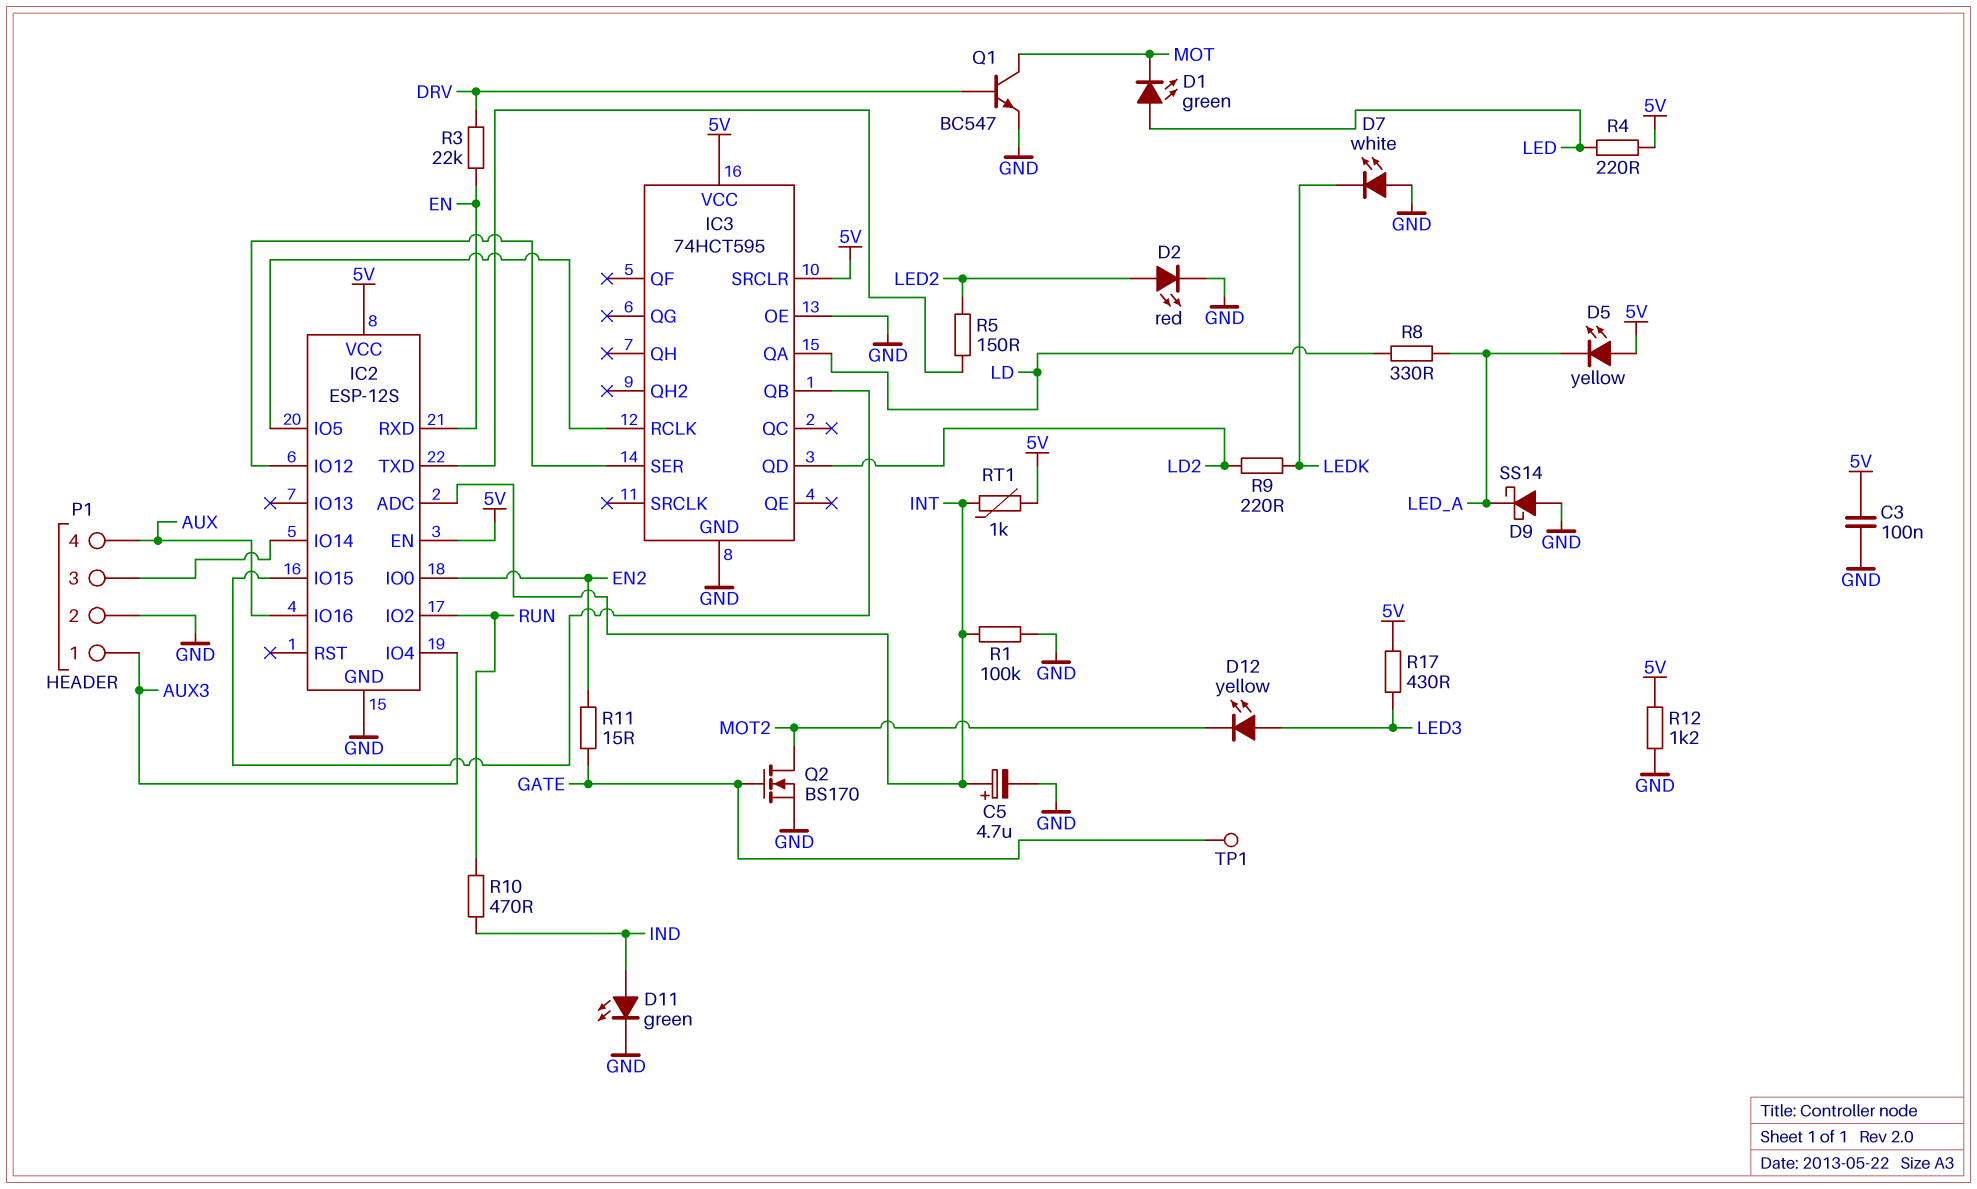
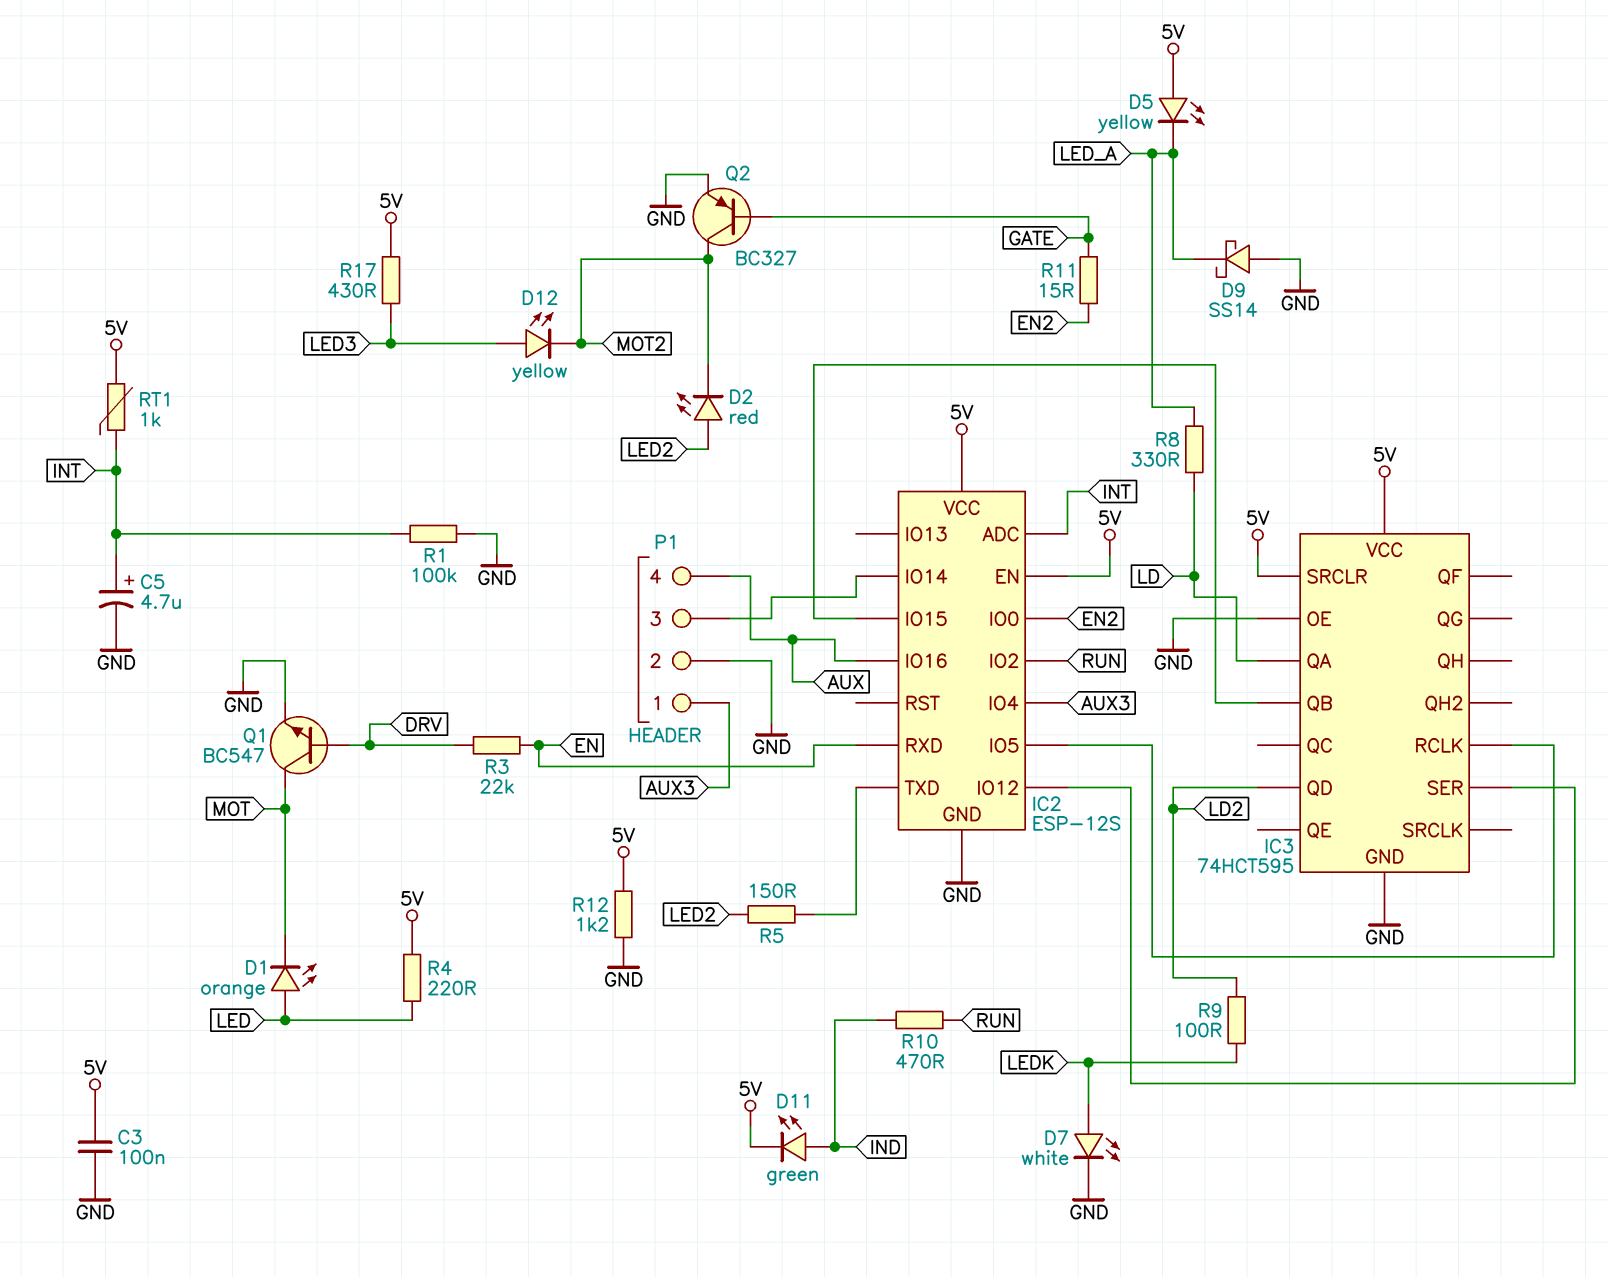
D1: LED green (A LED, K MOT) -> LED orange (A LED, K MOT)
D2: LED red (A LED2, K GND) -> LED red (A LED2, K MOT2)
D7: LED white (A GND, K LEDK) -> LED white (A LEDK, K GND)
D11: LED green (A IND, K GND) -> LED green (A IND, K 5V)
Q2: NMOS BS170 (G GATE, D MOT2, S GND) -> PNP BC327 (B GATE, C MOT2, E GND)
R9: 220 (LD2, LEDK) -> 100 (LD2, LEDK)
TP1: test point (GATE) -> none

